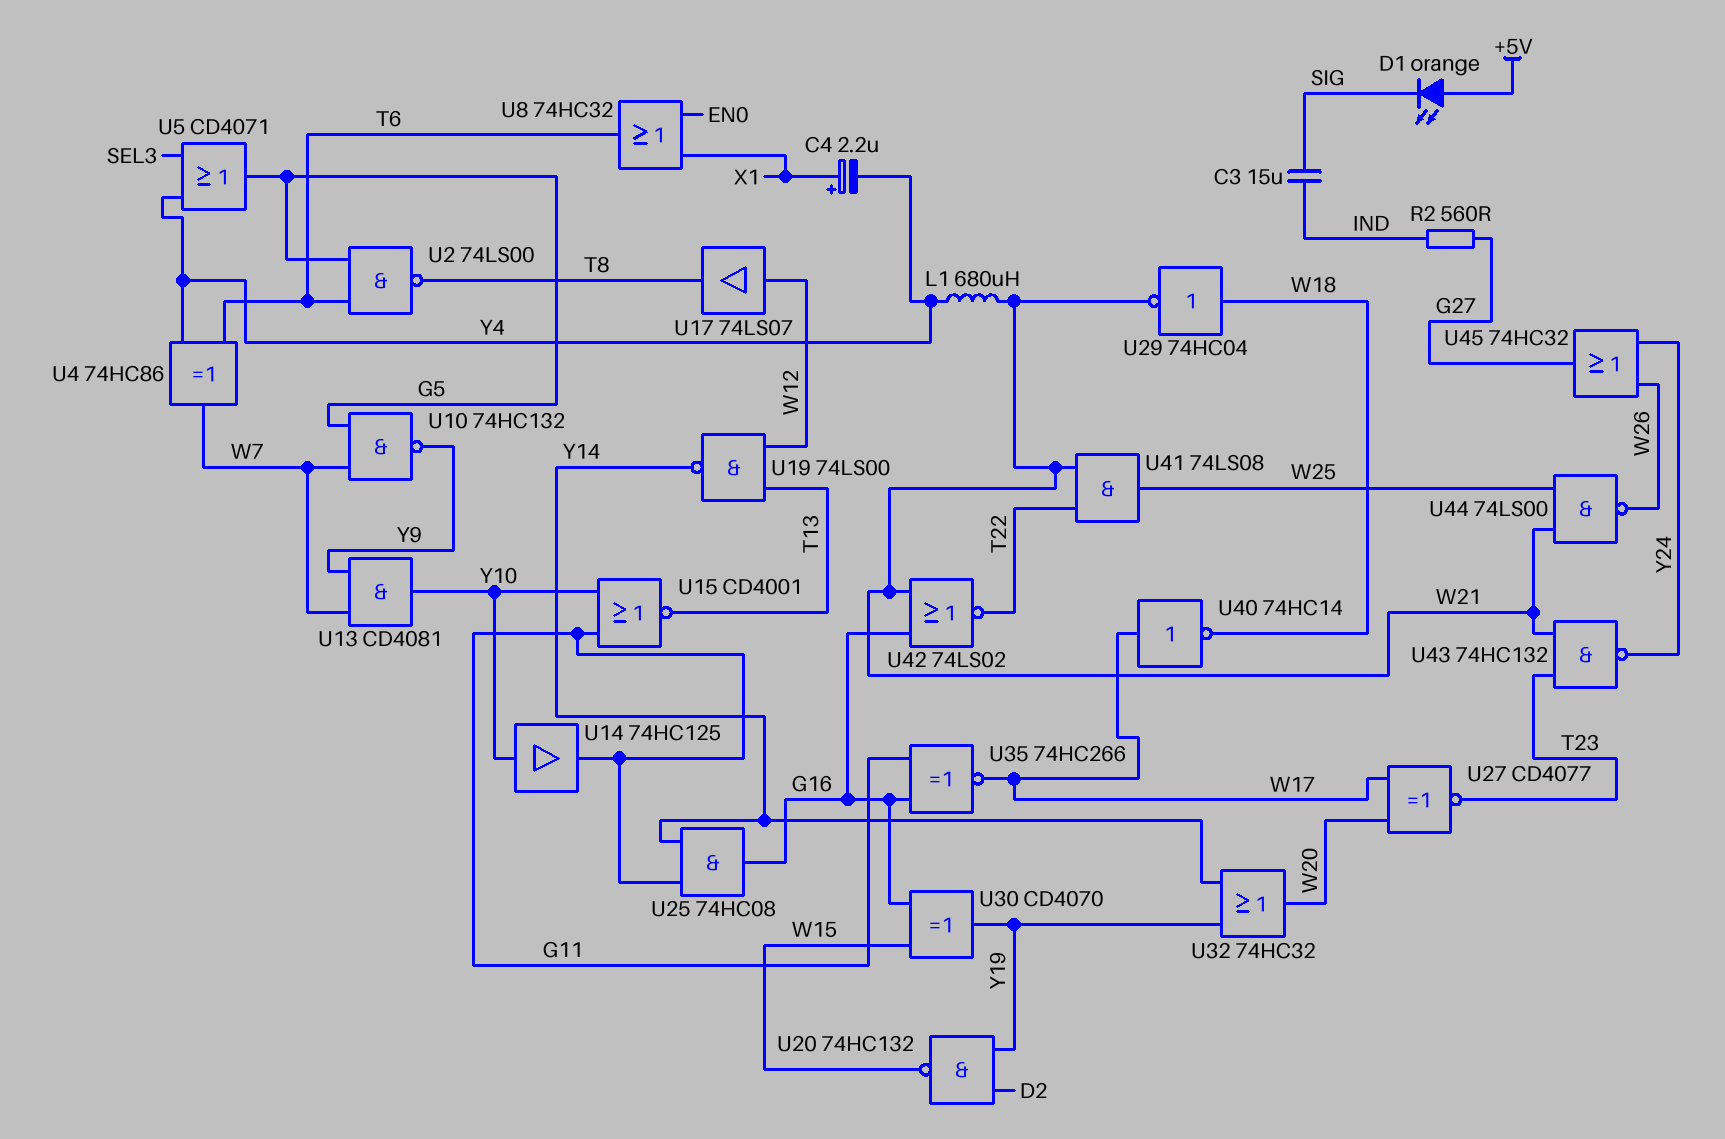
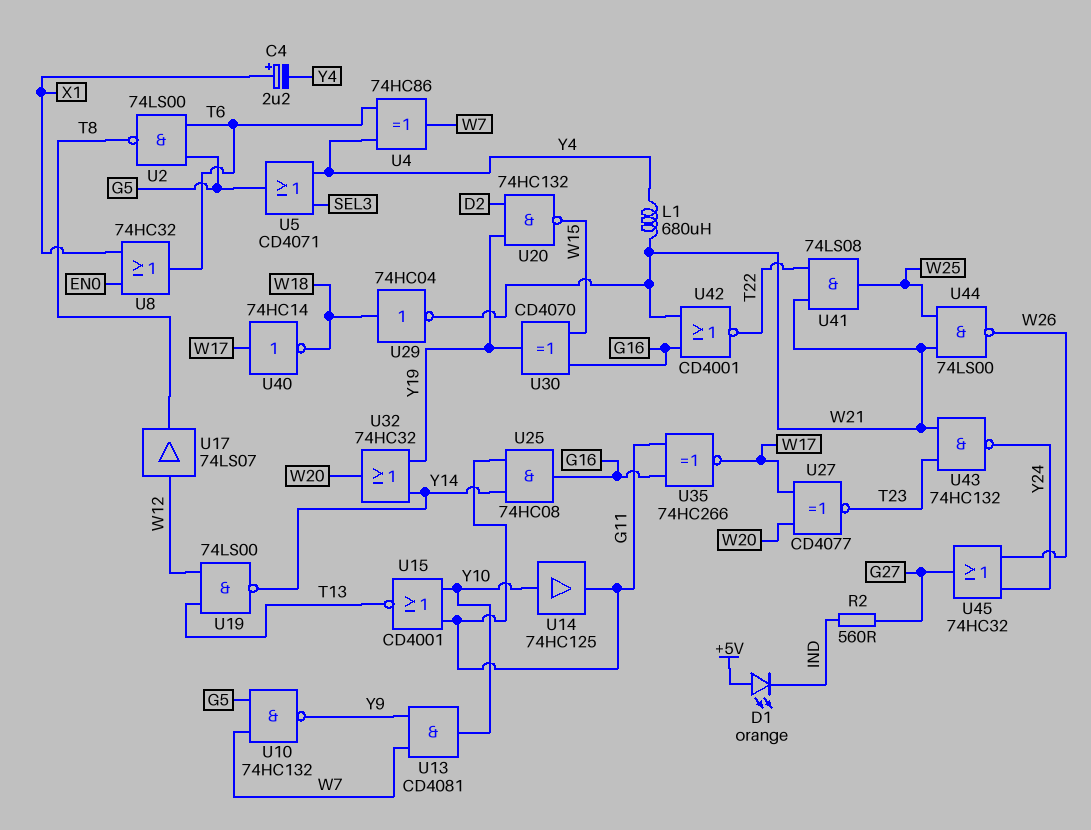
C3: 15uF (IND, SIG) -> none
D1: LED orange (A +5V, K SIG) -> LED orange (A +5V, K IND)
U42: NOR 74LS02 (in G16, in W21, out T22) -> NOR CD4001 (in G16, in W21, out T22)

